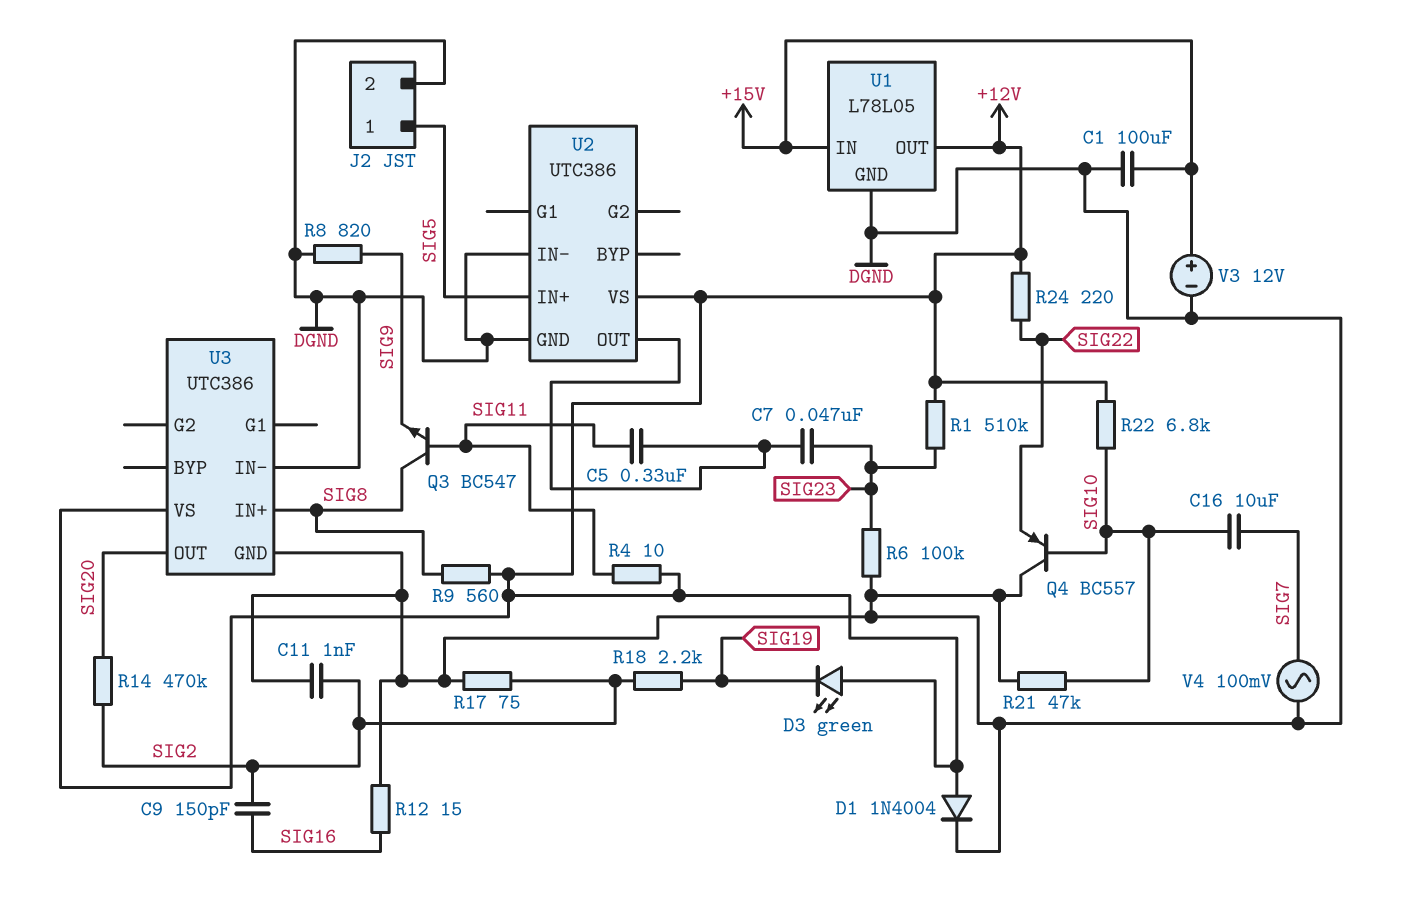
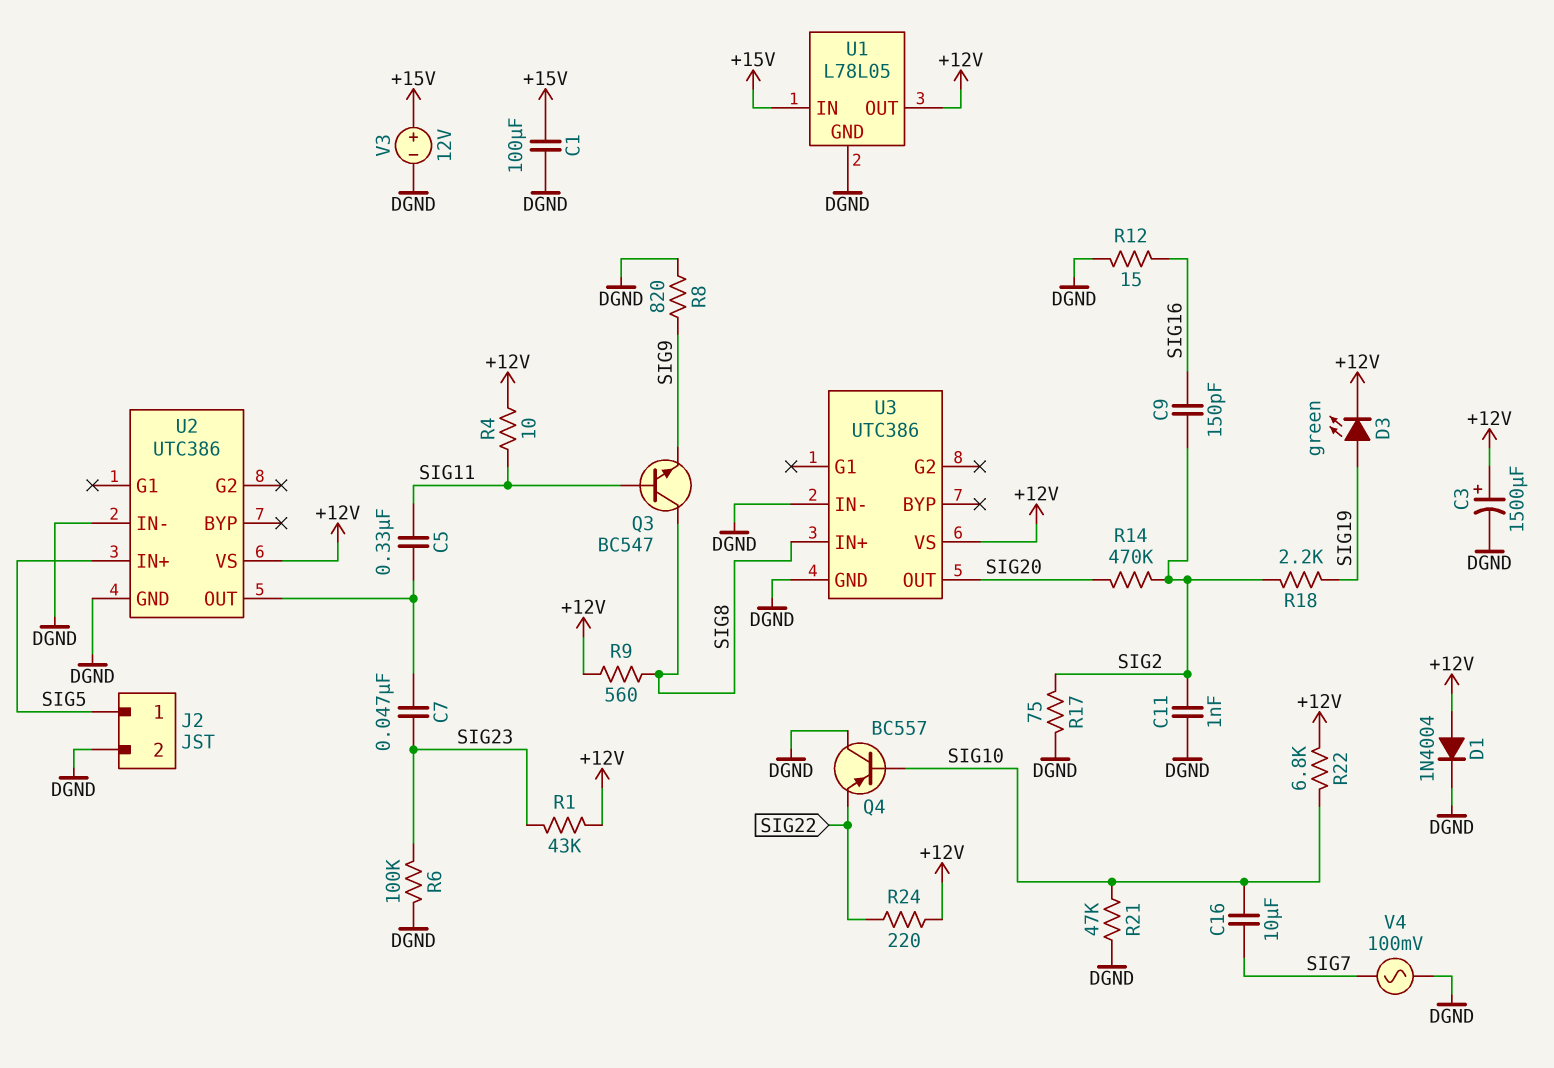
C3: none -> 1500uF (plus +12V, minus DGND)
D3: LED green (A +12V, K SIG19) -> LED green (A SIG19, K +12V)
R1: 510k (+12V, SIG23) -> 43k (+12V, SIG23)

